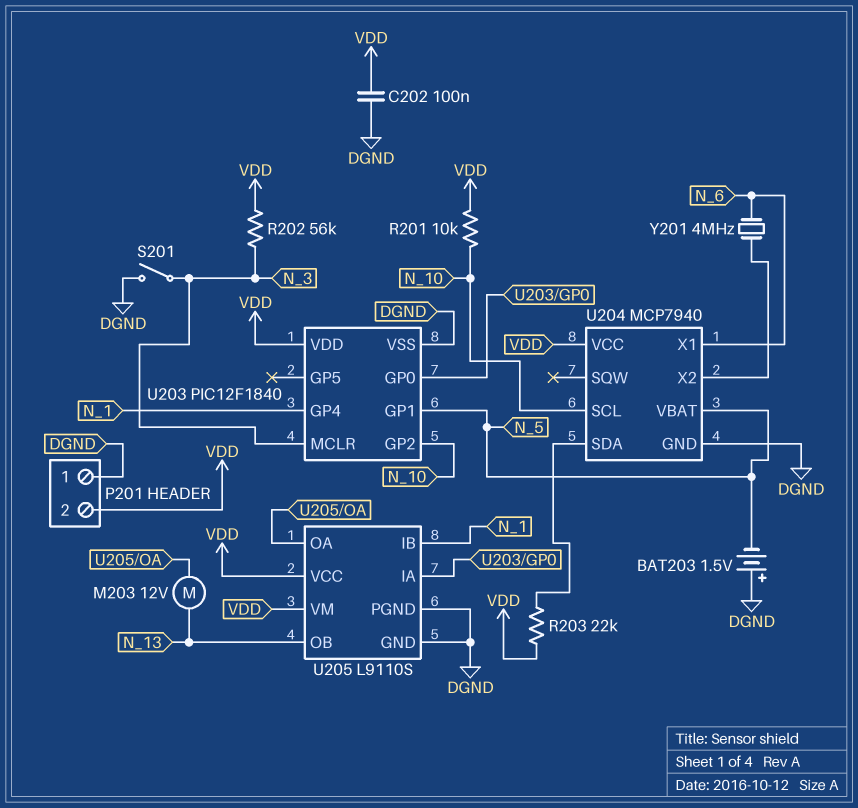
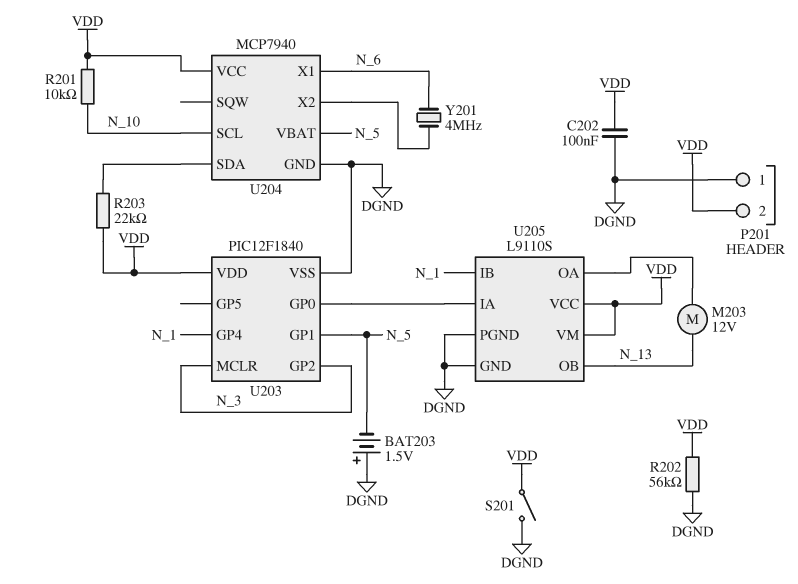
R202: 56k (N_3, VDD) -> 56k (DGND, VDD)
S201: switch (DGND, N_3) -> switch (DGND, VDD)
U203 pin GP2: N_10 -> N_3

